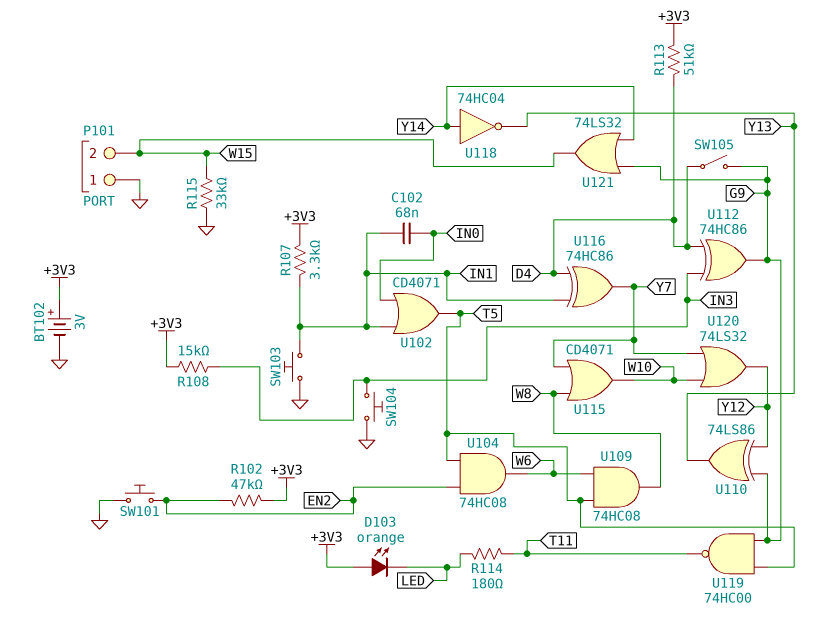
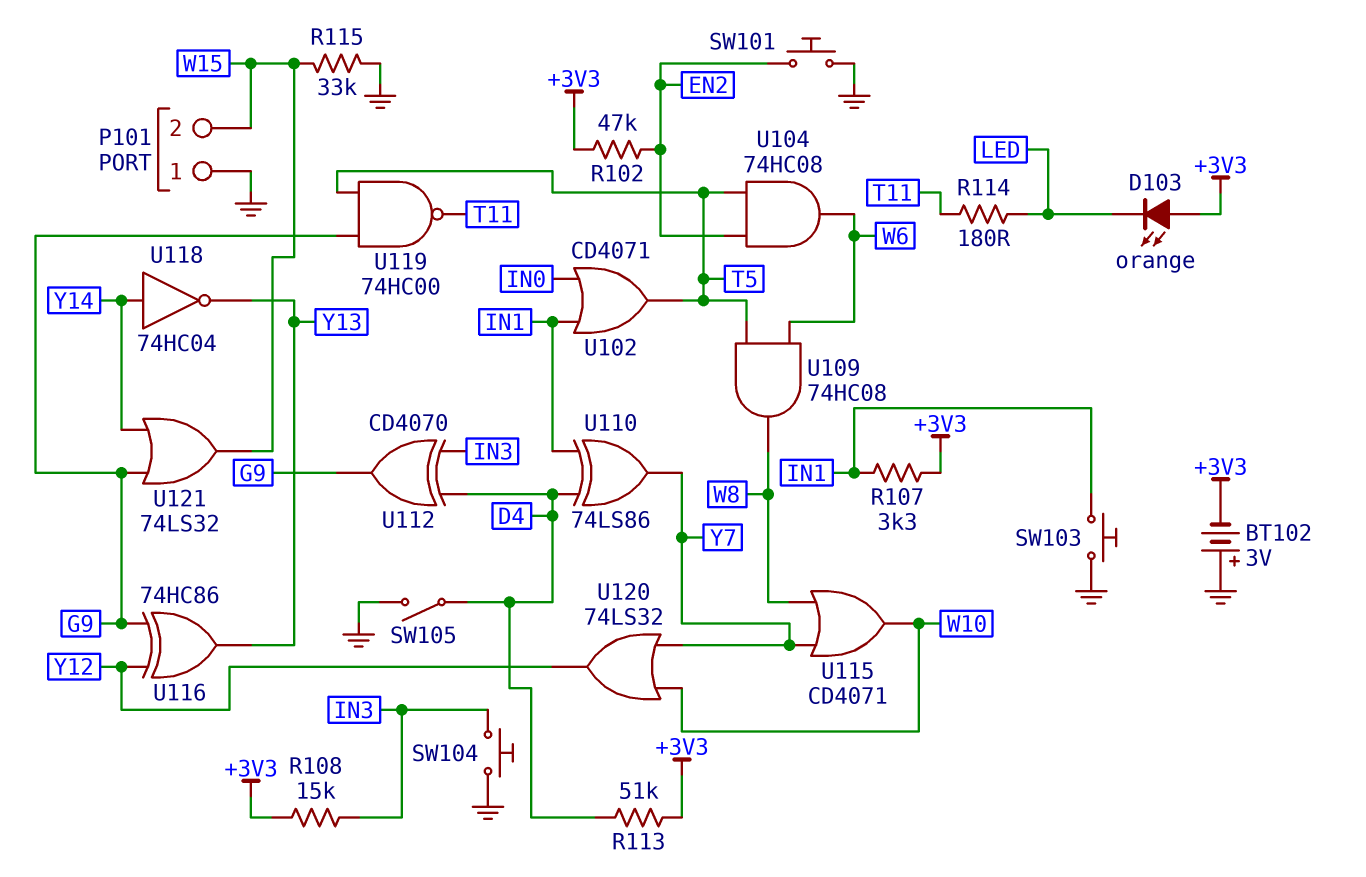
BT102: 3V (plus +3V3, minus GND) -> 3V (plus GND, minus +3V3)
C102: 68nF (IN0, IN1) -> none
SW105: switch (D4, G9) -> switch (D4, GND)
U110: XOR 74LS86 (in G9, in Y12, out Y13) -> XOR 74LS86 (in D4, in IN1, out Y7)
U112: XOR 74HC86 (in D4, in IN3, out G9) -> XOR CD4070 (in D4, in IN3, out G9)
U116: XOR 74HC86 (in D4, in IN1, out Y7) -> XOR 74HC86 (in G9, in Y12, out Y13)

